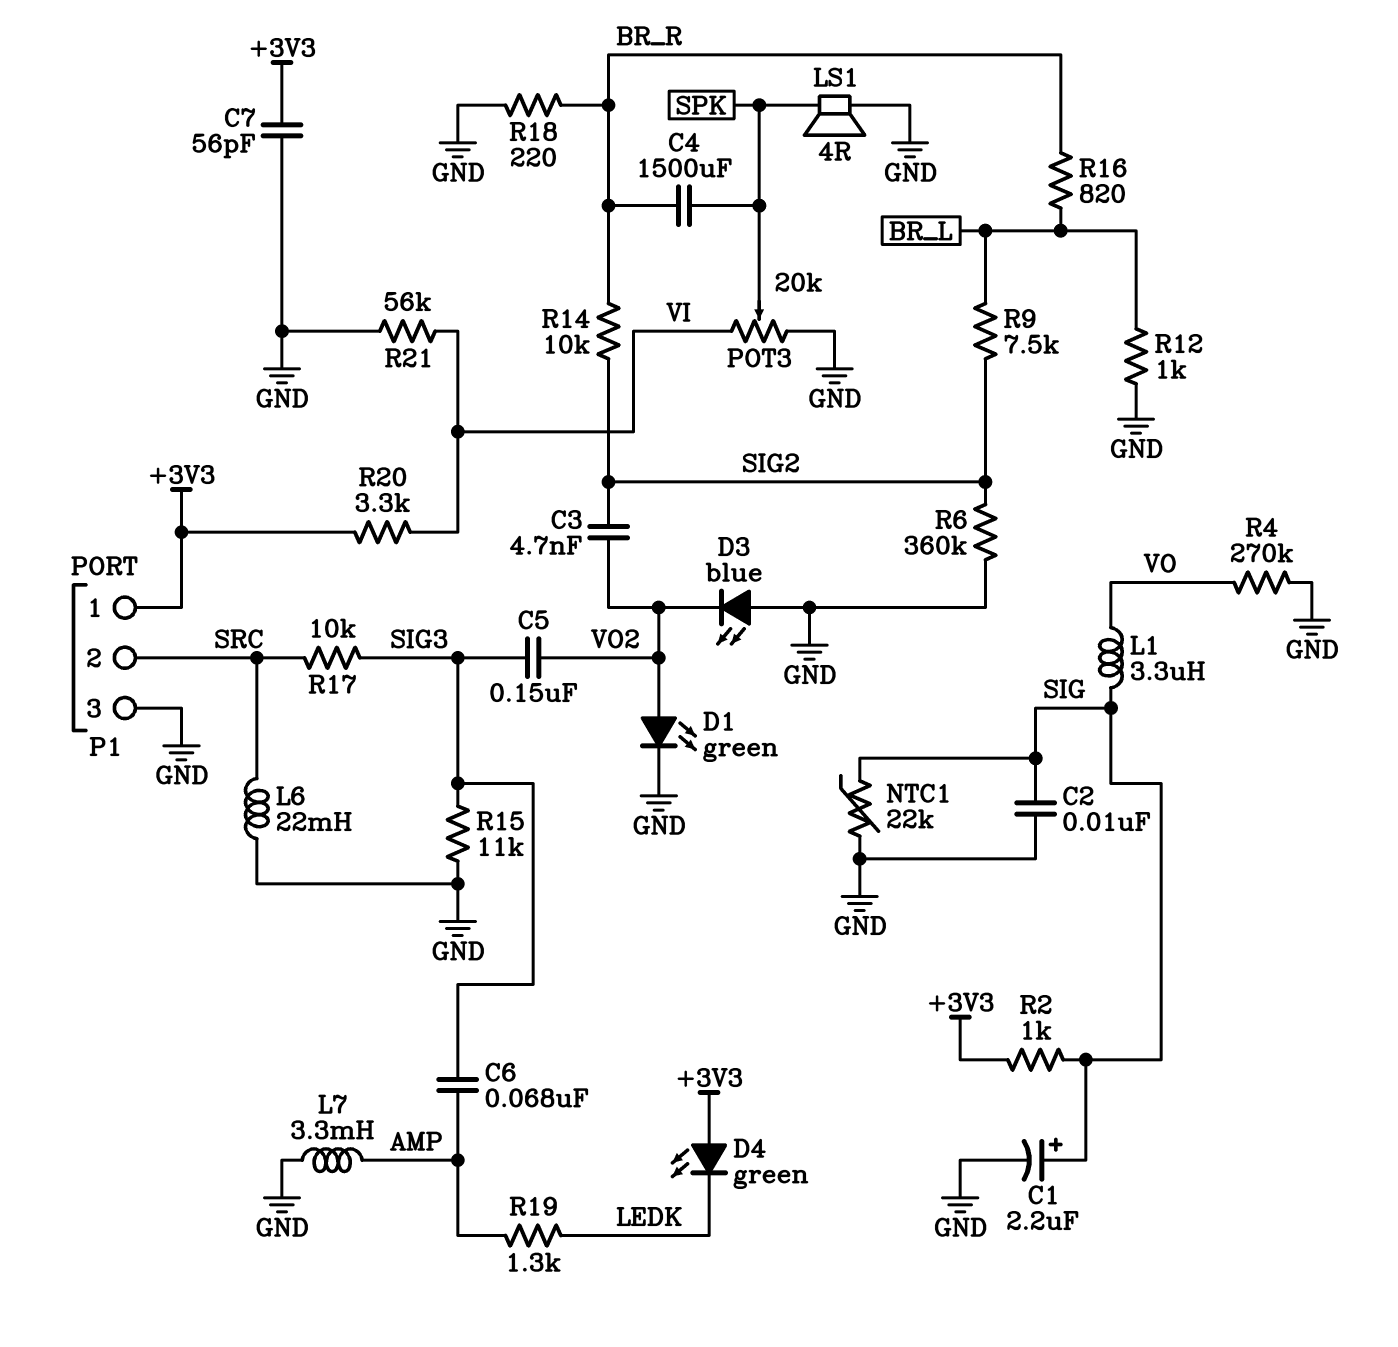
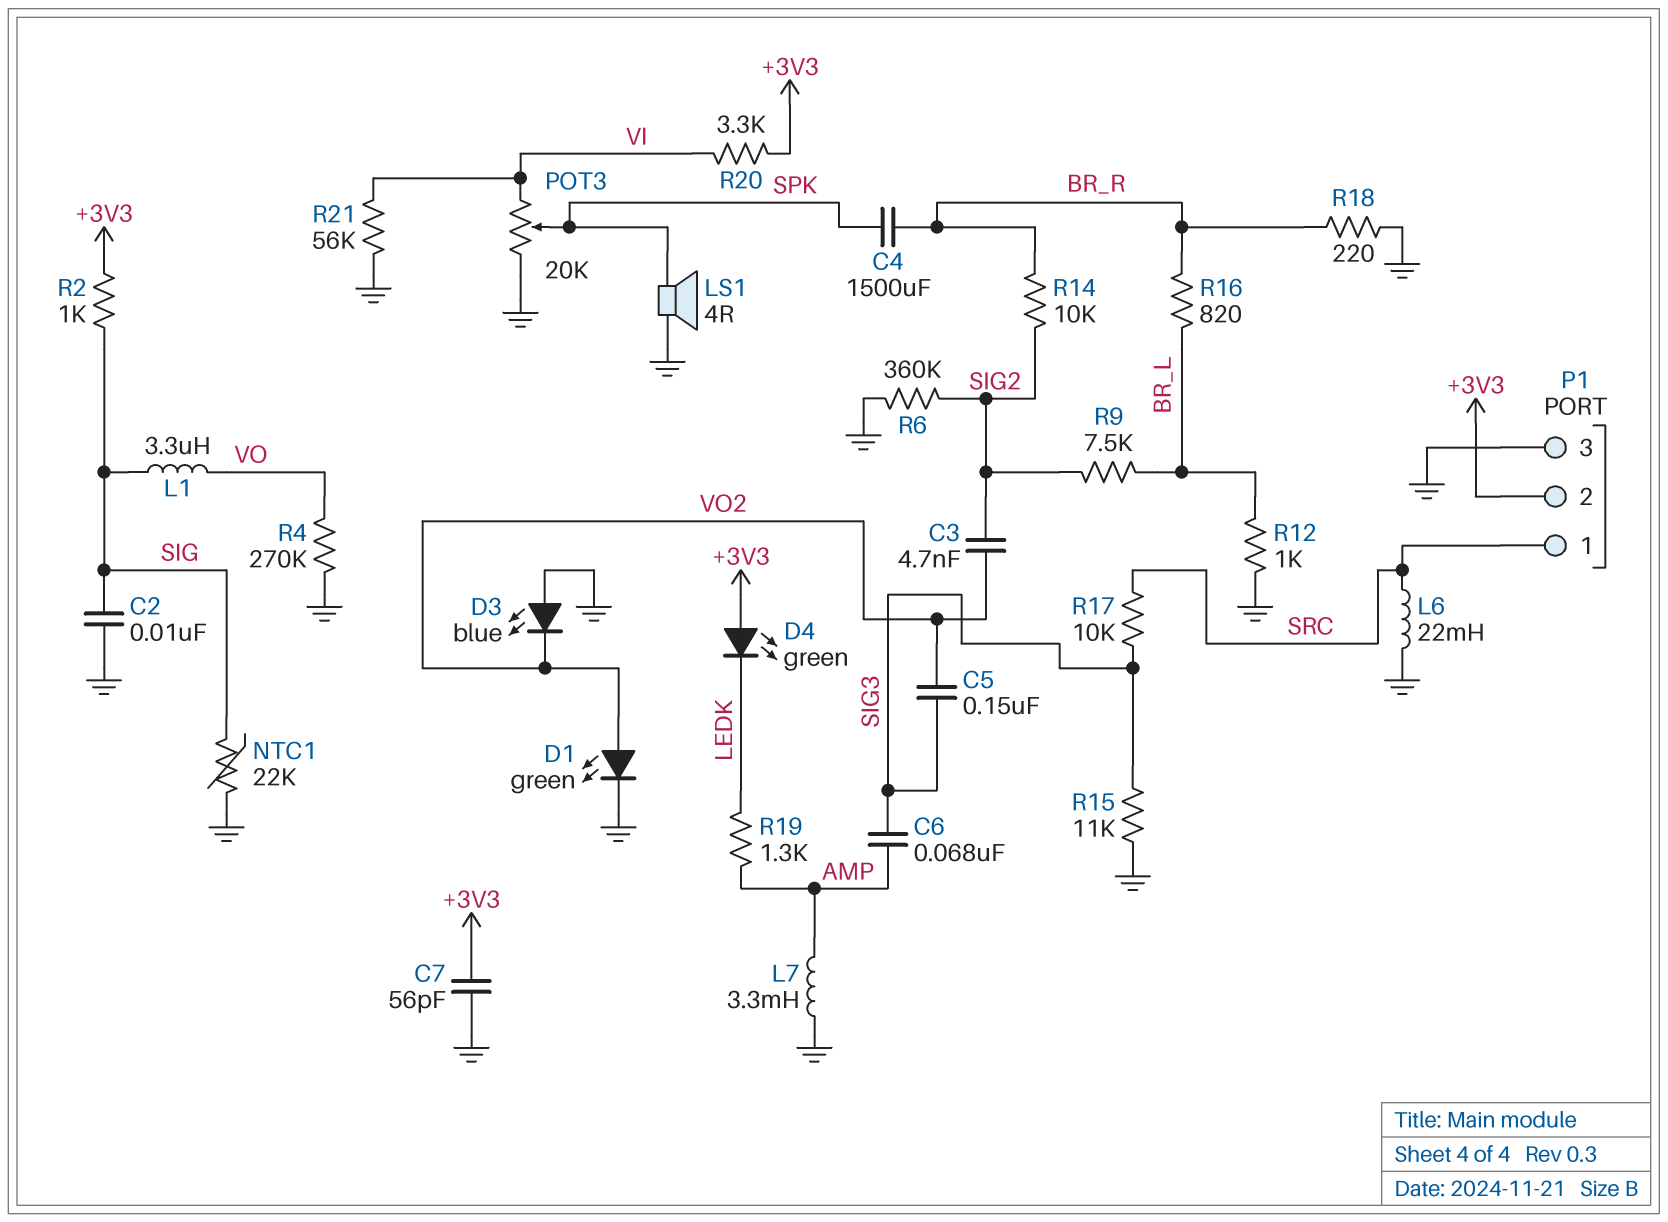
C1: 2.2uF (plus SIG, minus GND) -> none
P1 pin 1: +3V3 -> SRC
P1 pin 2: SRC -> +3V3

